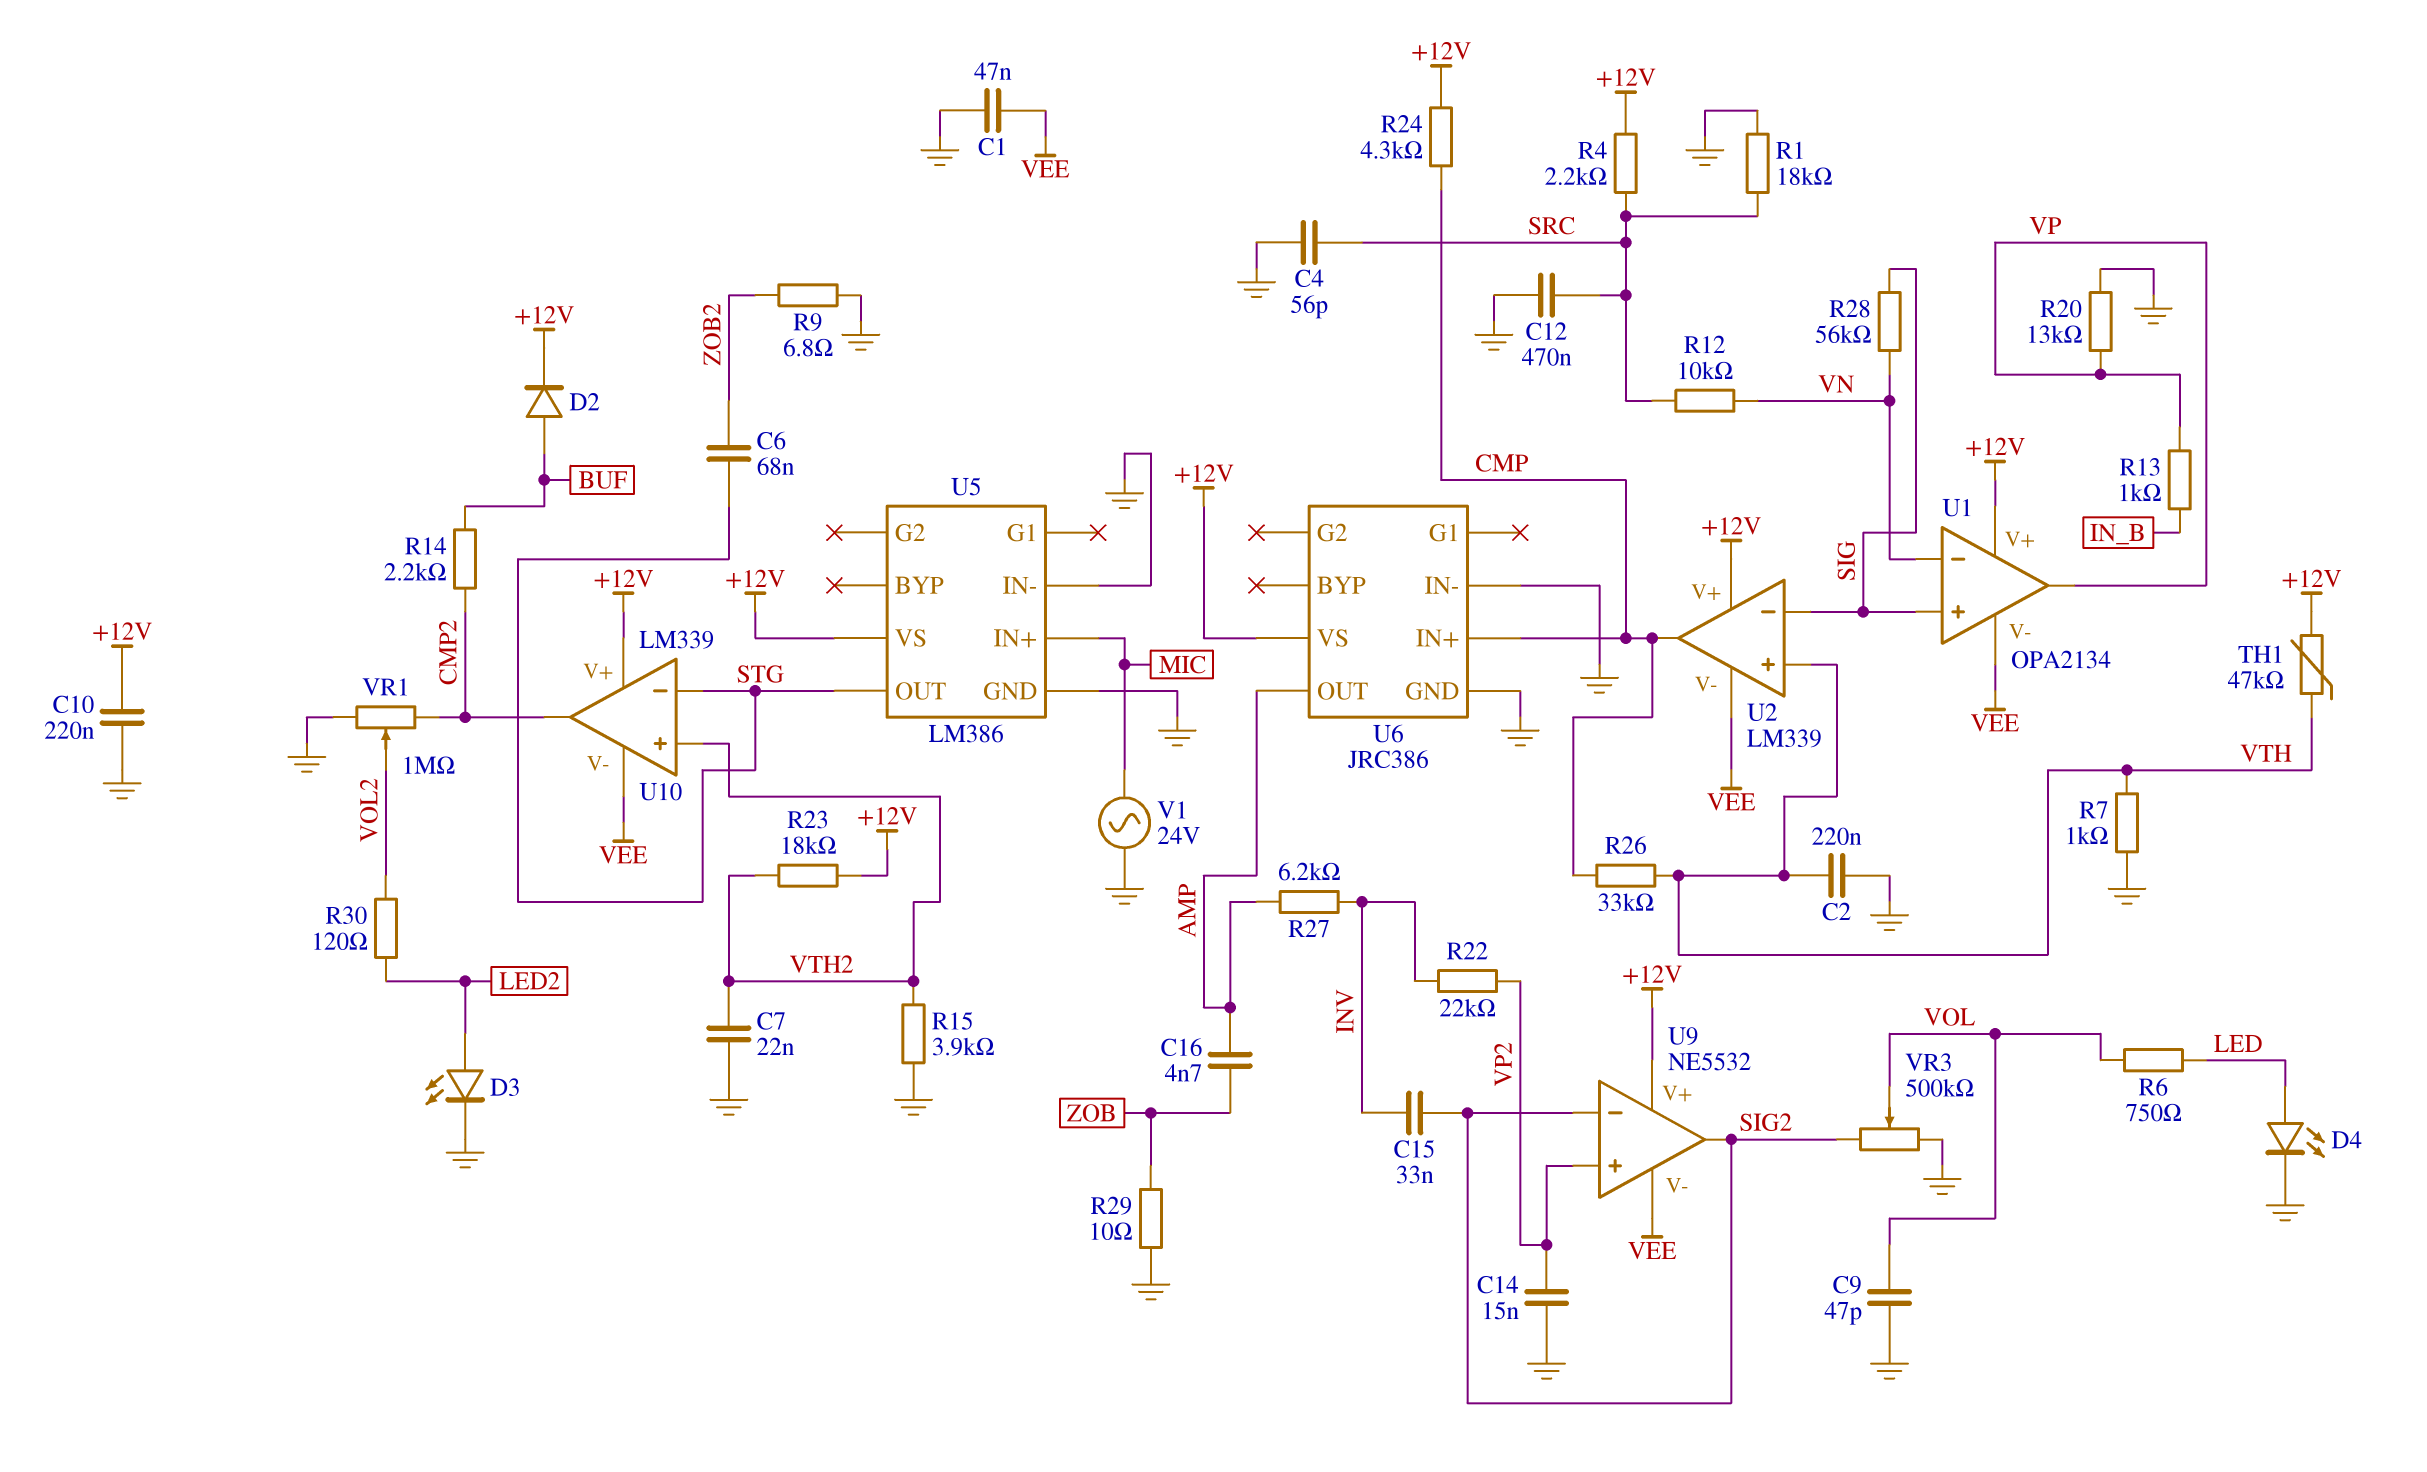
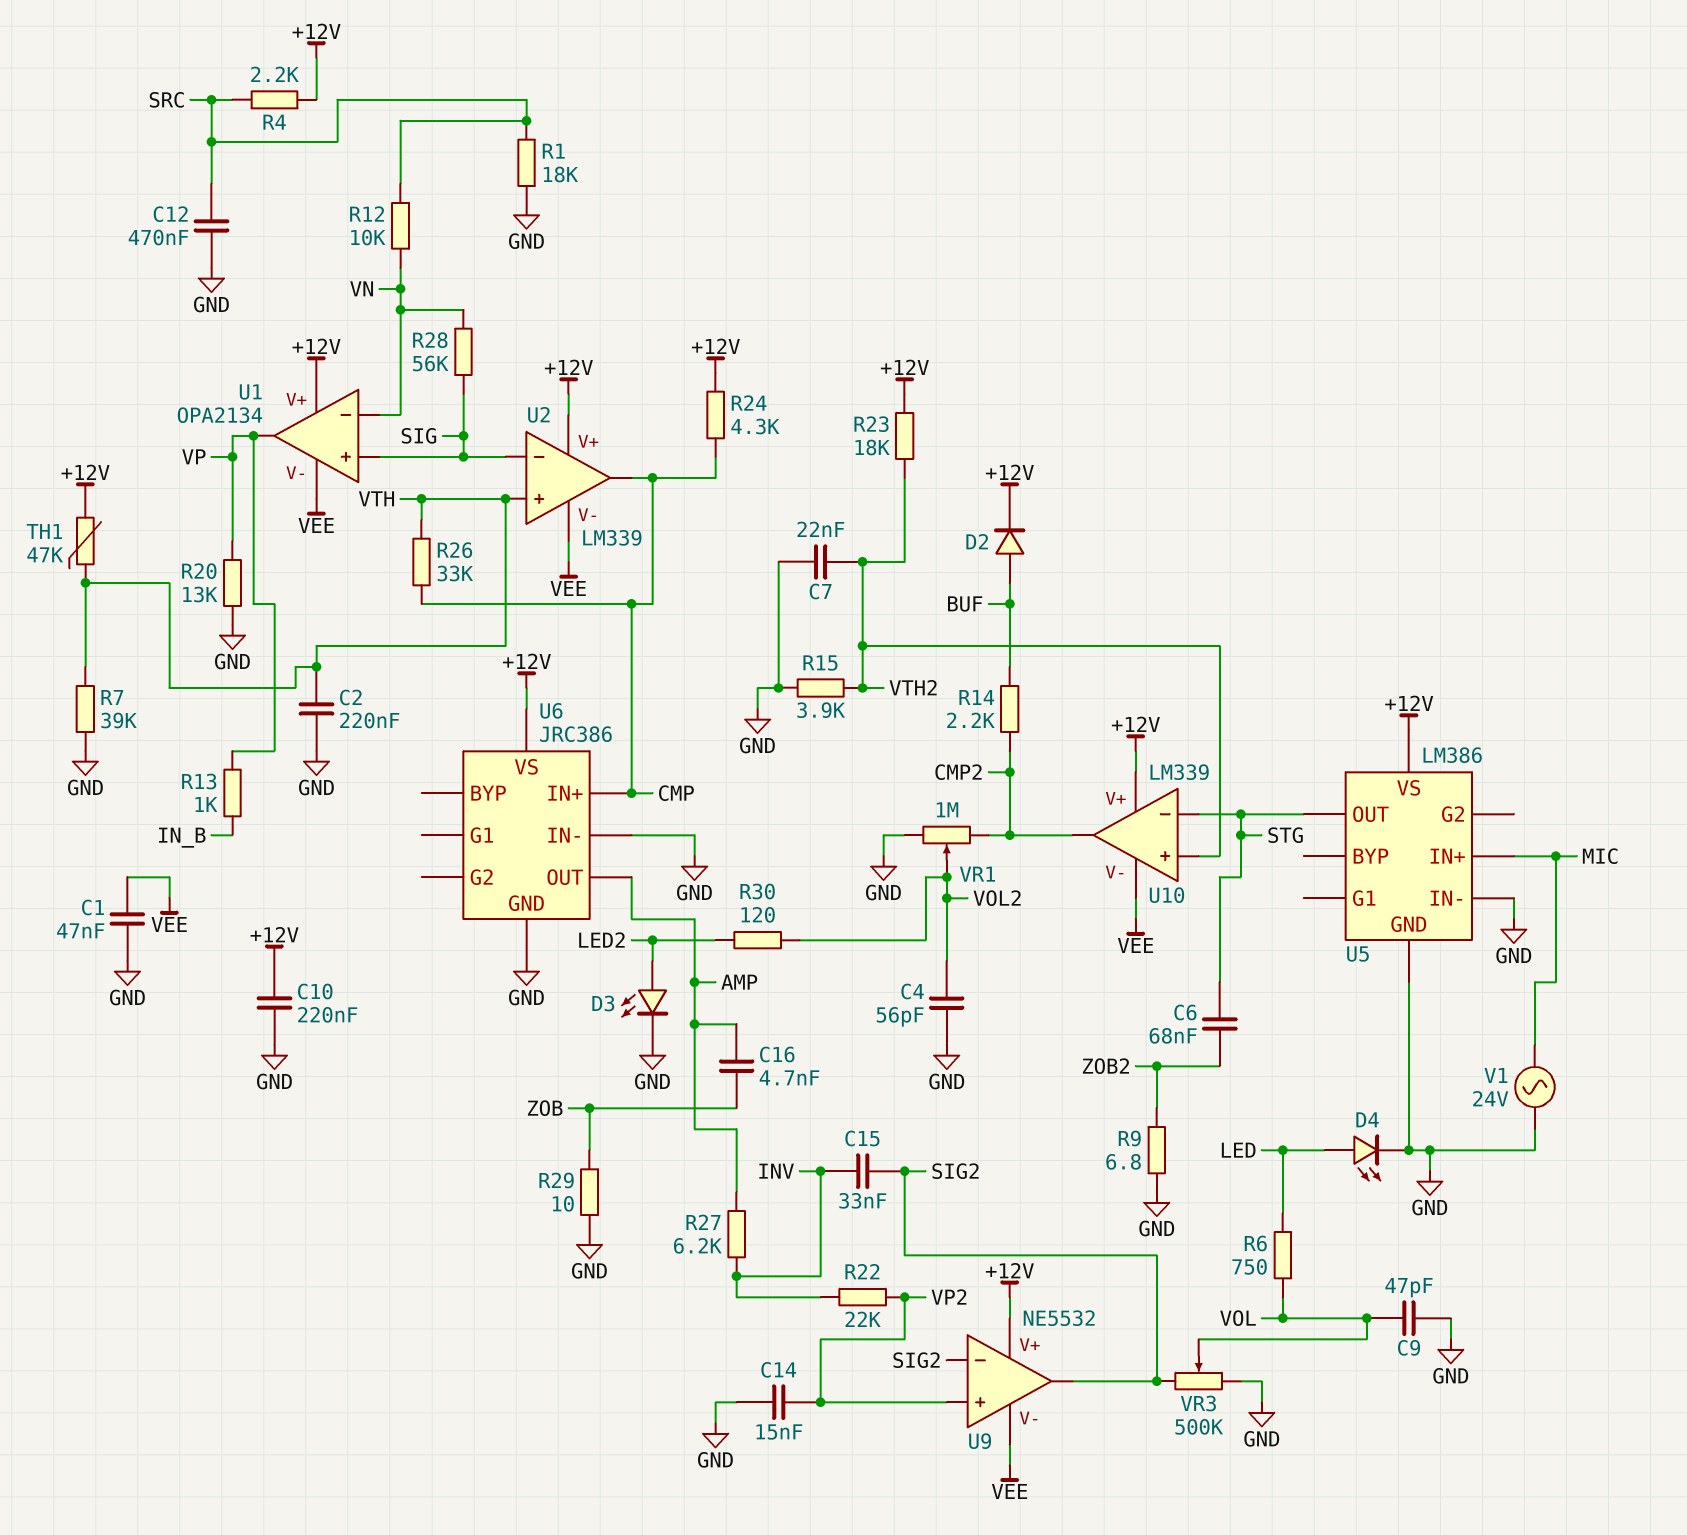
C4: 56pF (GND, SRC) -> 56pF (GND, VOL2)
R7: 1k (GND, VTH) -> 39k (GND, VTH)

